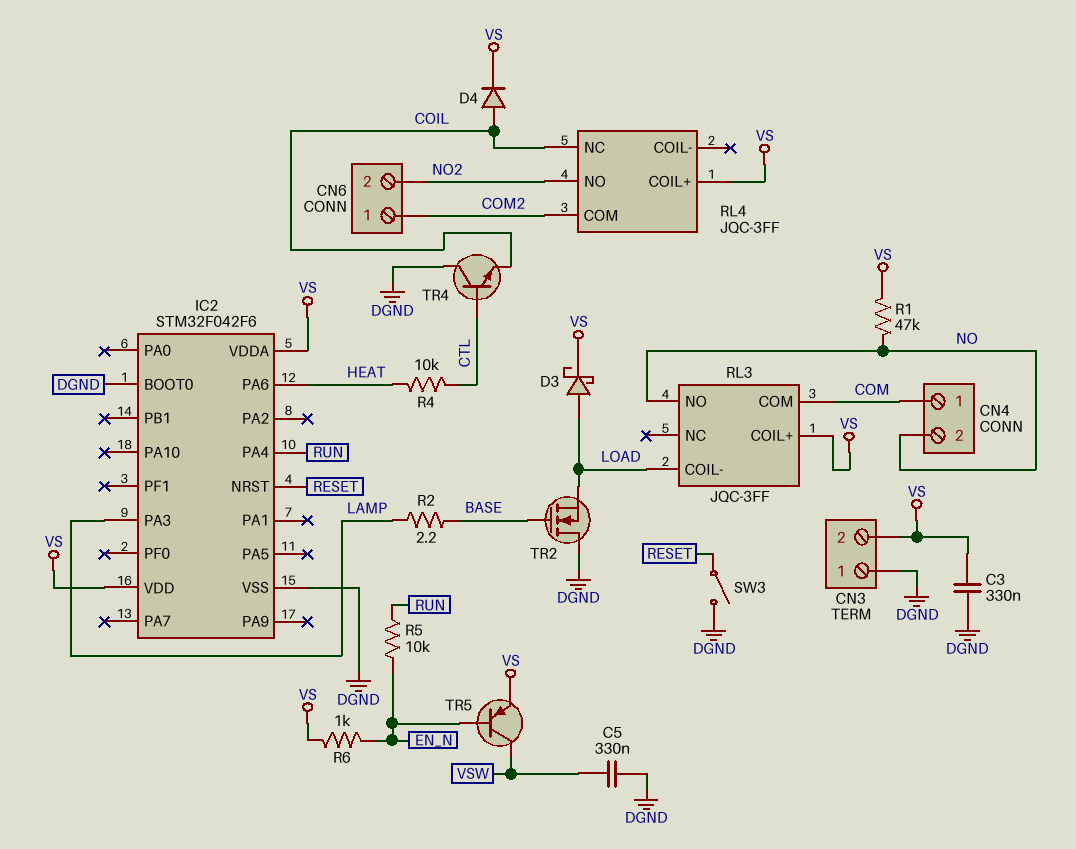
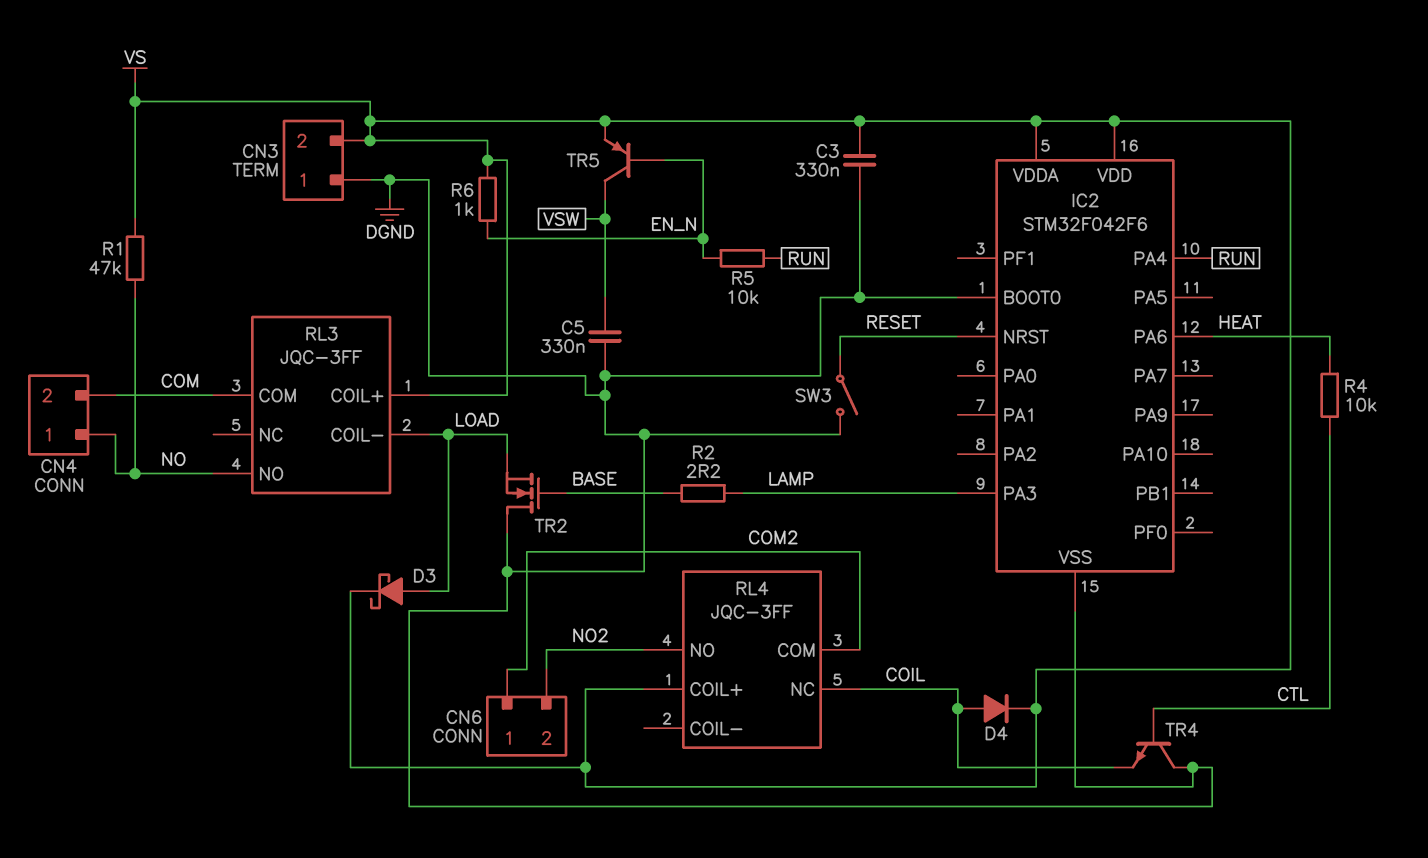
CN4 pin 1: COM -> NO
CN4 pin 2: NO -> COM

